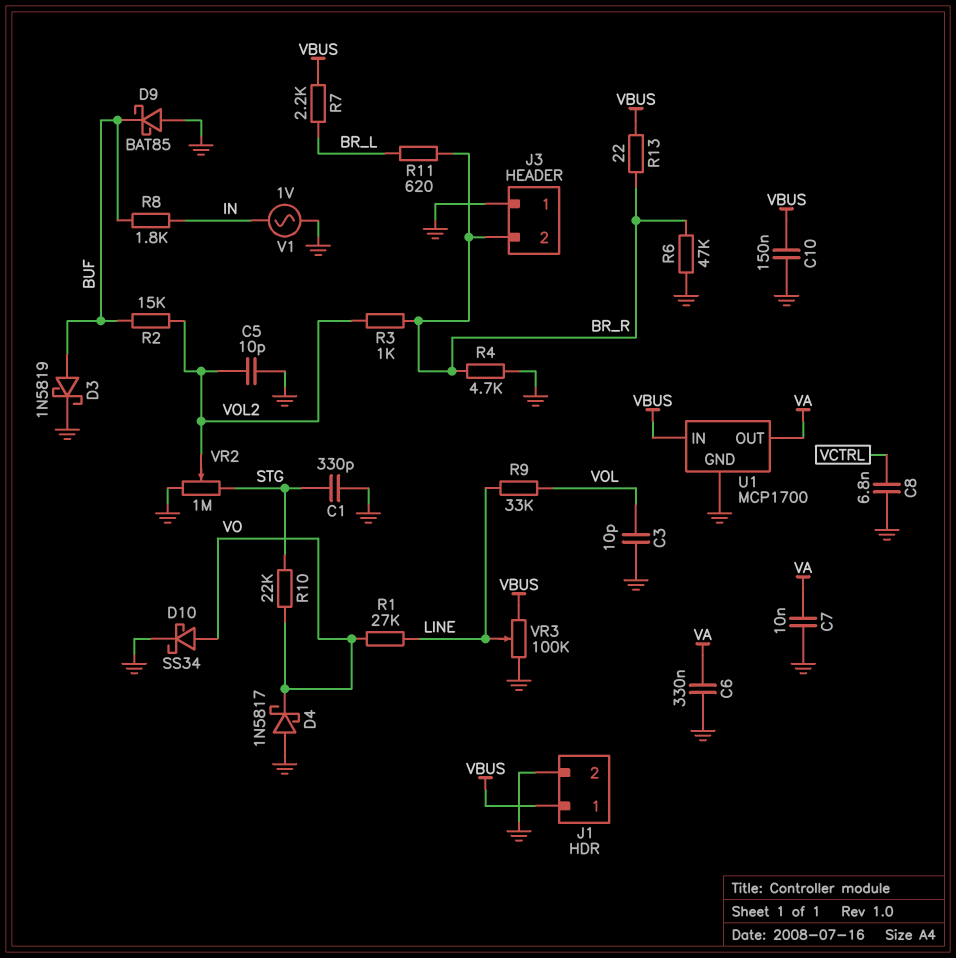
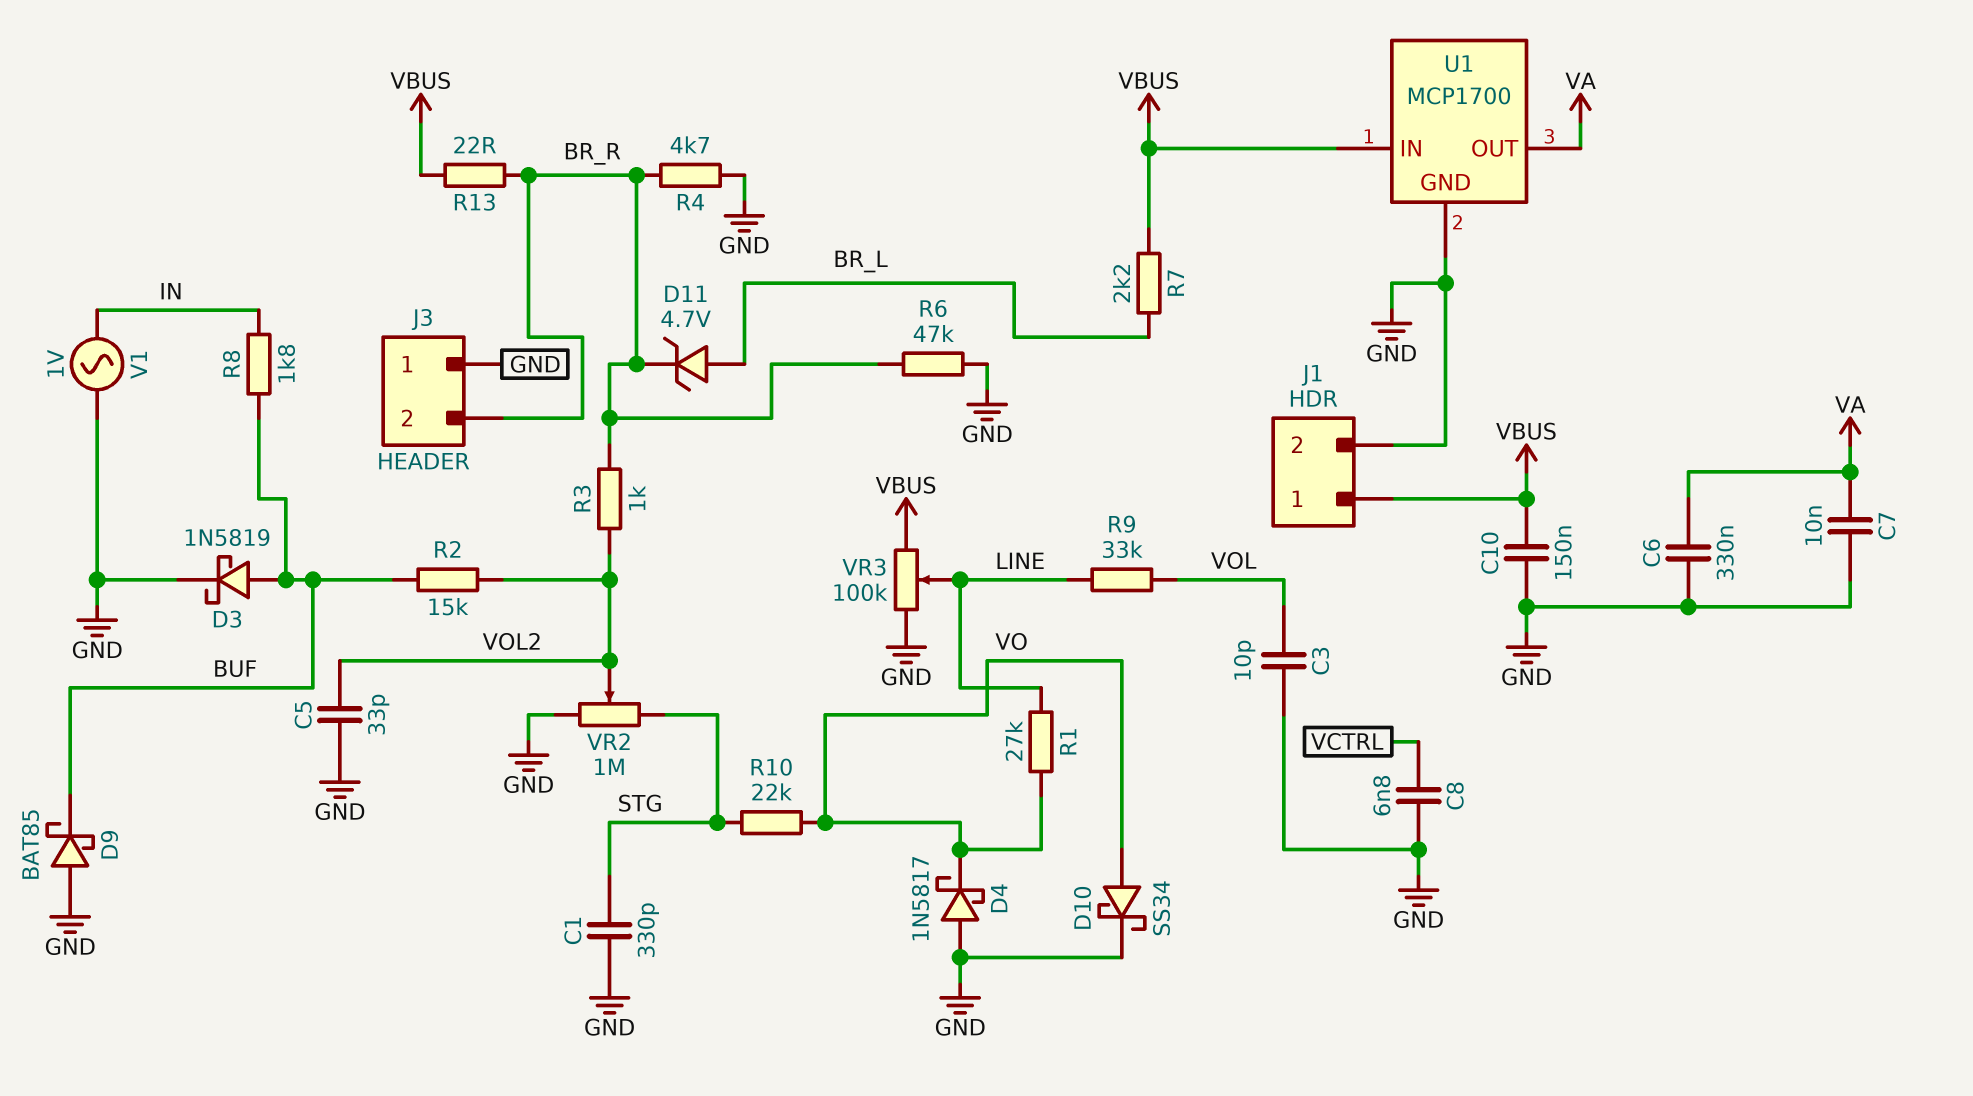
C5: 10pF (GND, VOL2) -> 33pF (GND, VOL2)
D11: none -> zener 4.7V (A BR_L, K BR_R)
R11: 620 (BR_L, BR_R) -> none

